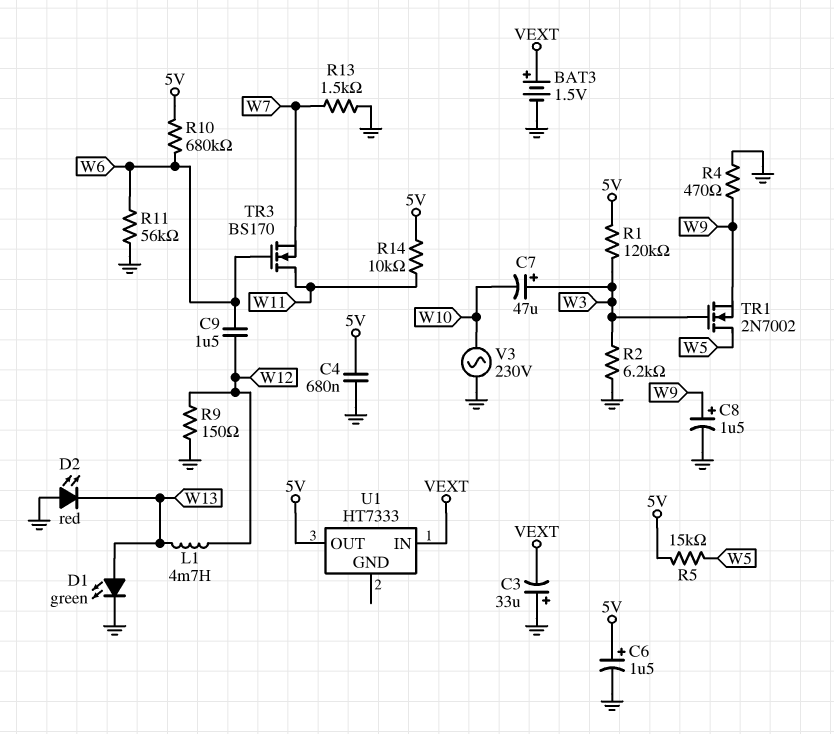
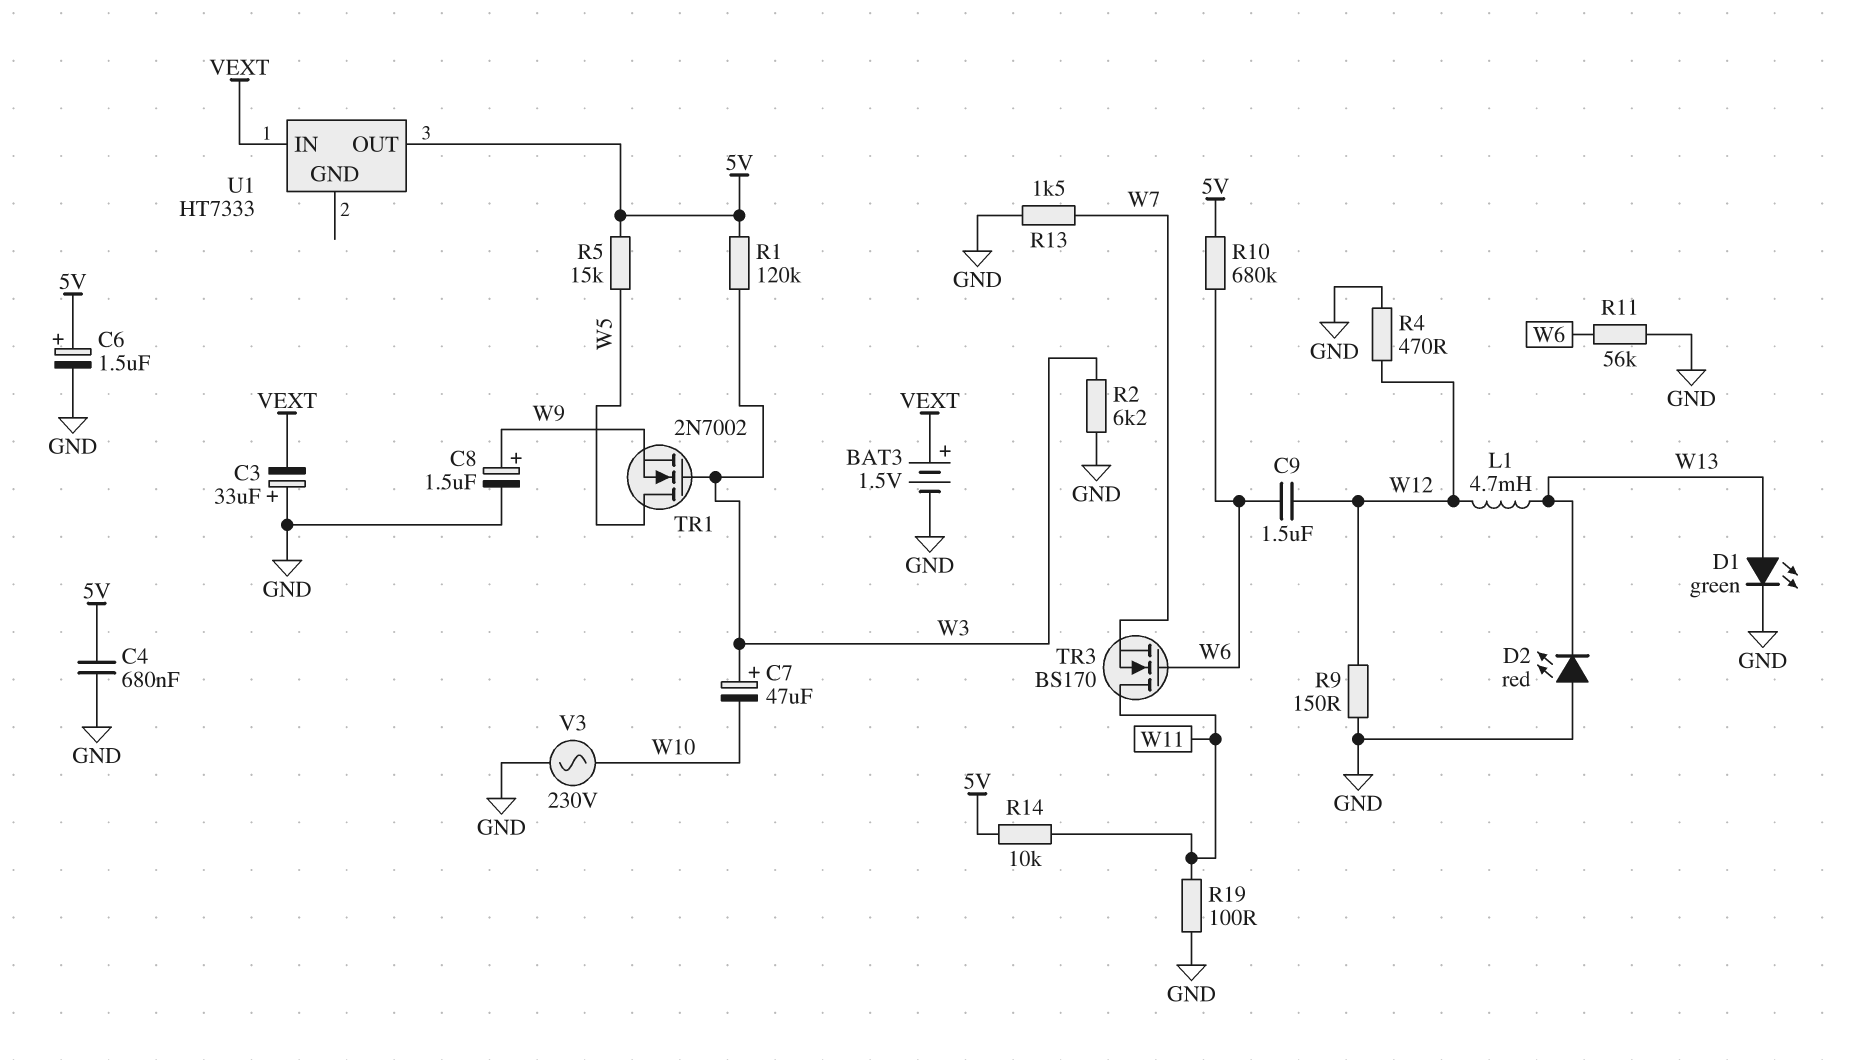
R4: 470 (GND, W9) -> 470 (GND, W12)
R19: none -> 100 (GND, W11)

